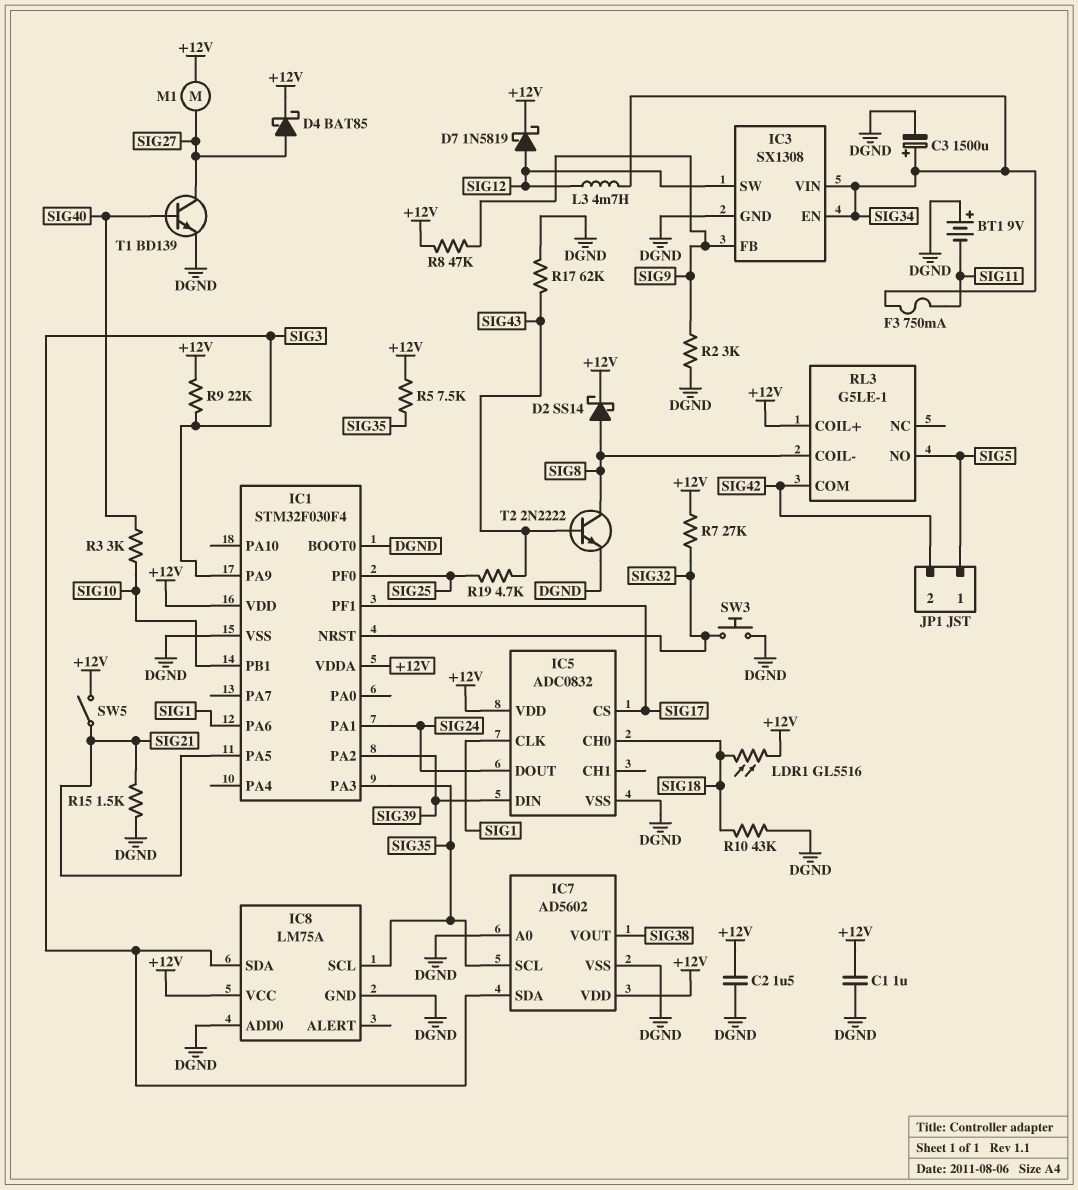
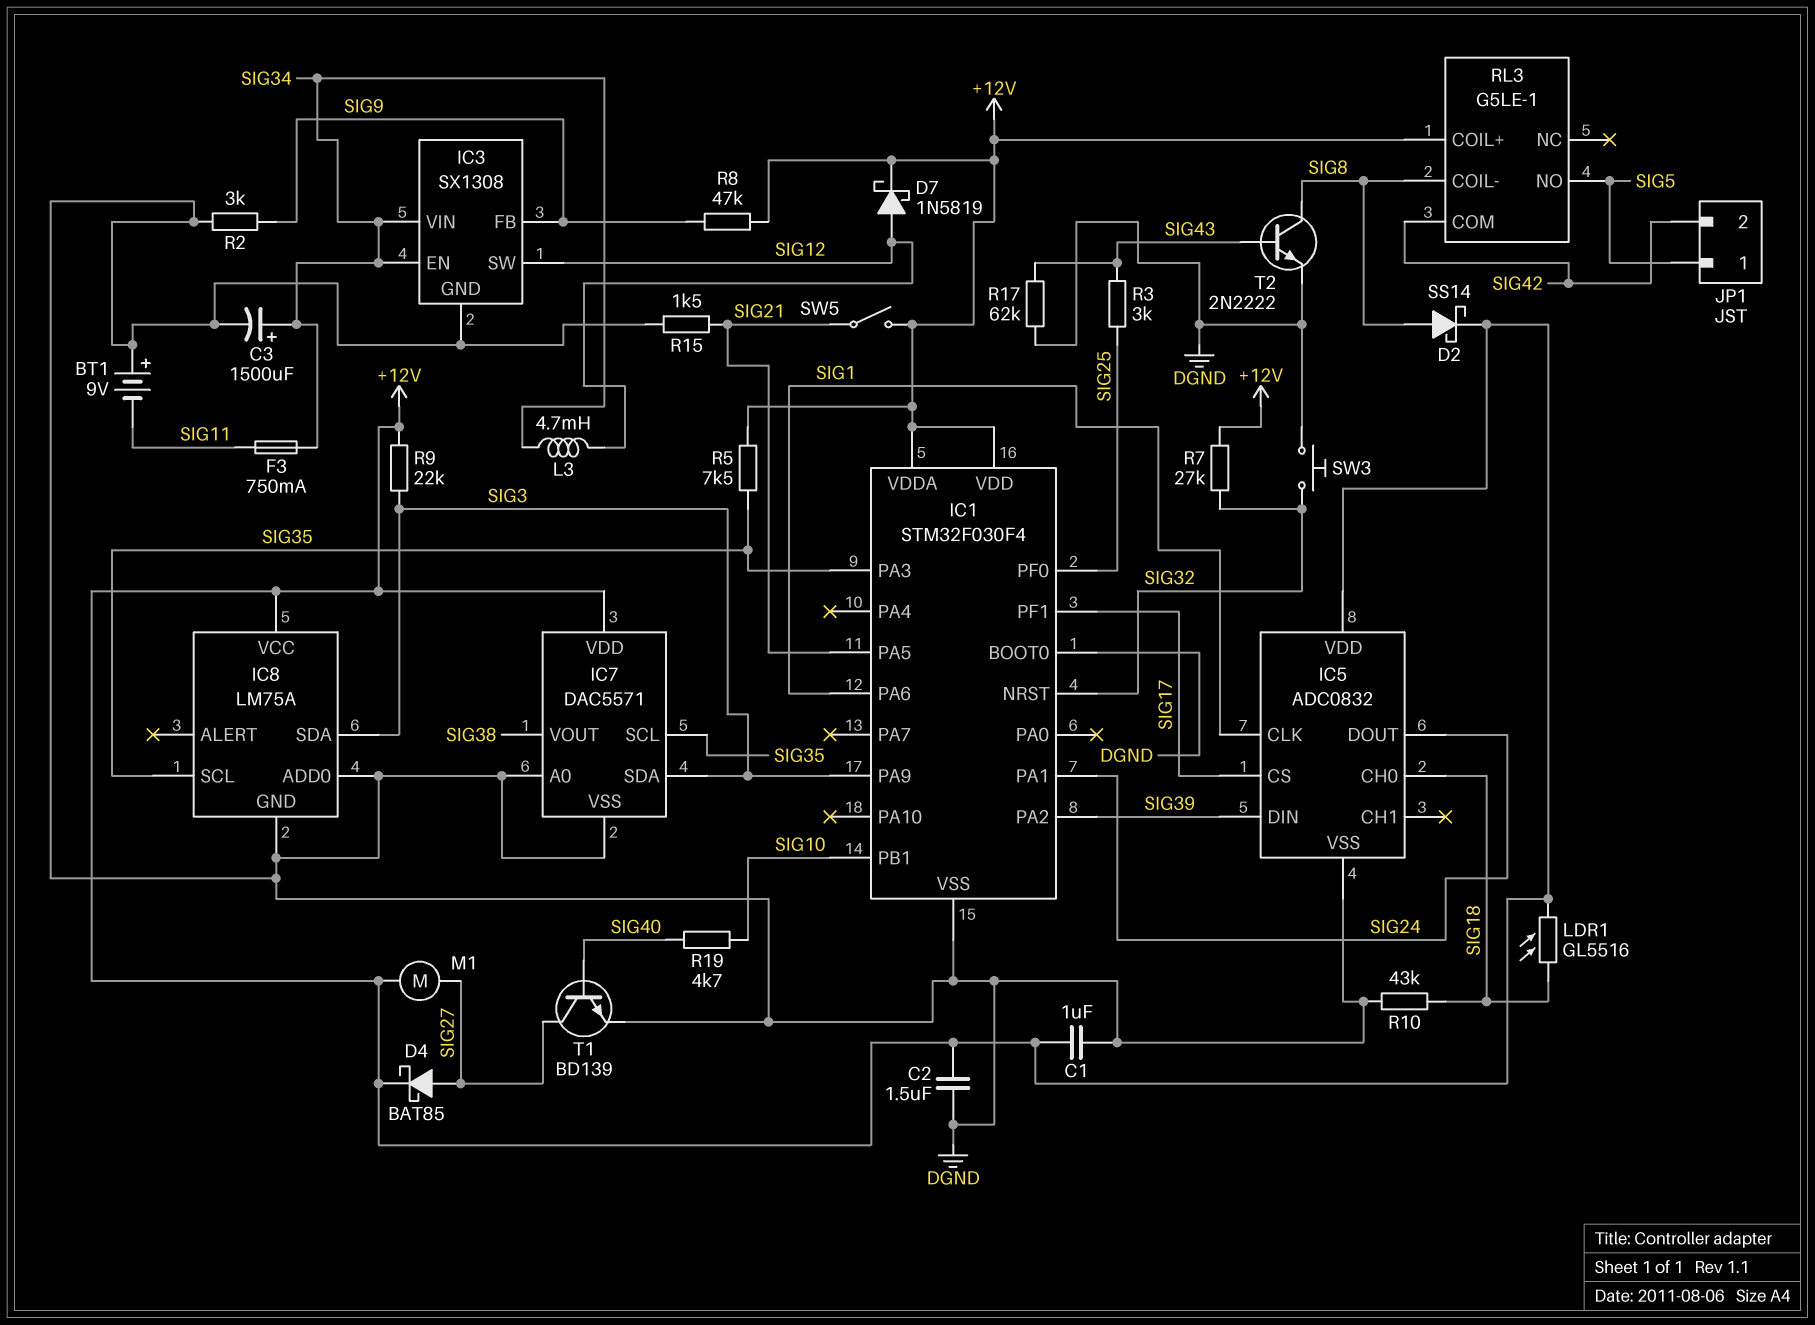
IC7: AD5602 -> DAC5571
R3: 3k (SIG10, SIG40) -> 3k (SIG25, SIG43)
R19: 4.7k (SIG25, SIG43) -> 4.7k (SIG10, SIG40)

